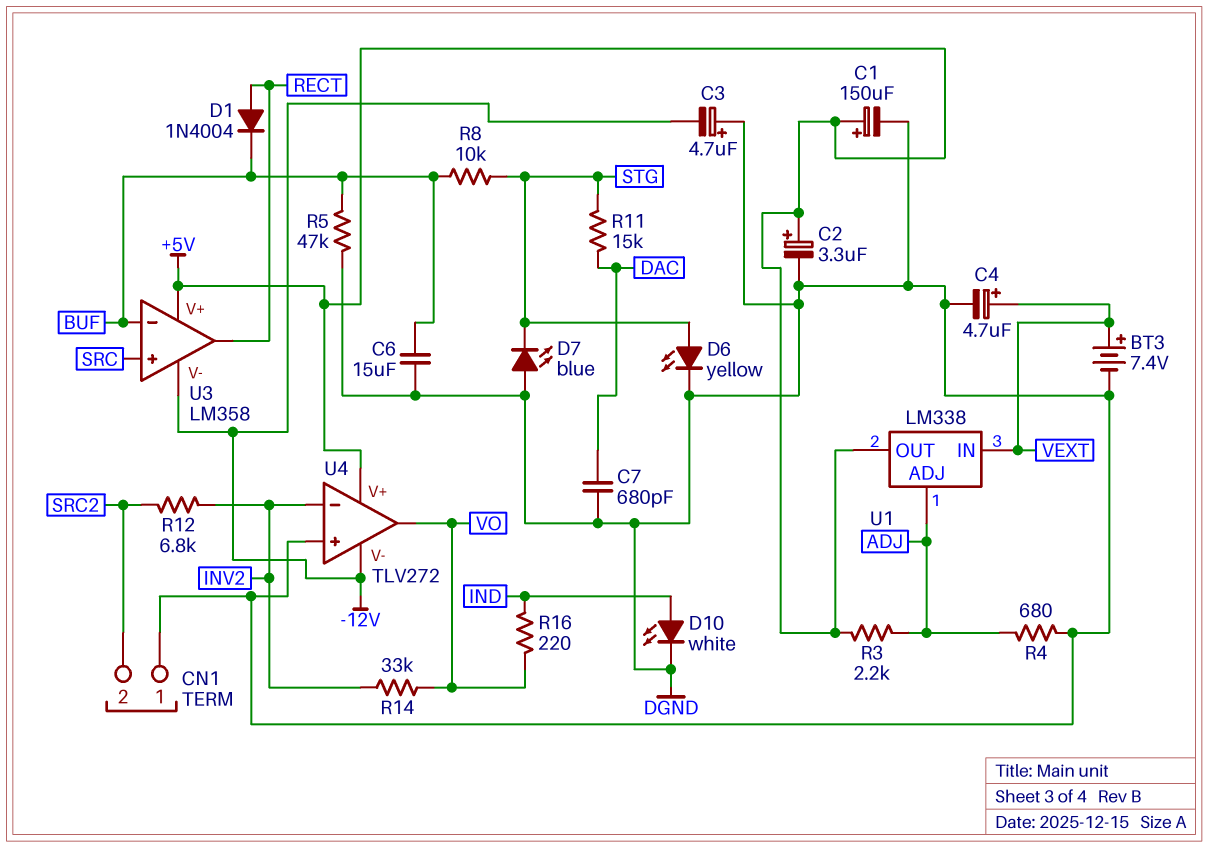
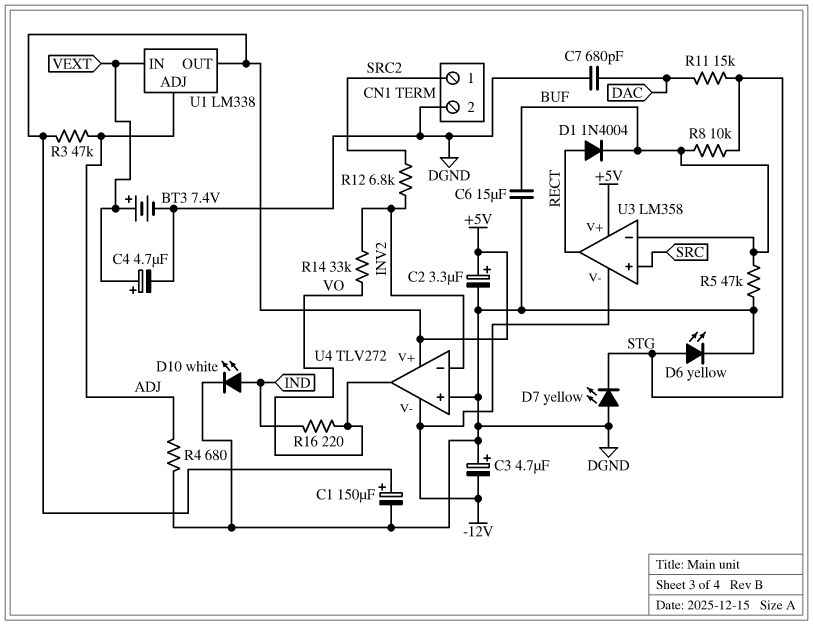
CN1 pin 1: DGND -> SRC2
CN1 pin 2: SRC2 -> DGND
D7: LED blue (A DGND, K STG) -> LED yellow (A DGND, K STG)
R3: 2.2k (+5V, ADJ) -> 47k (+5V, ADJ)

